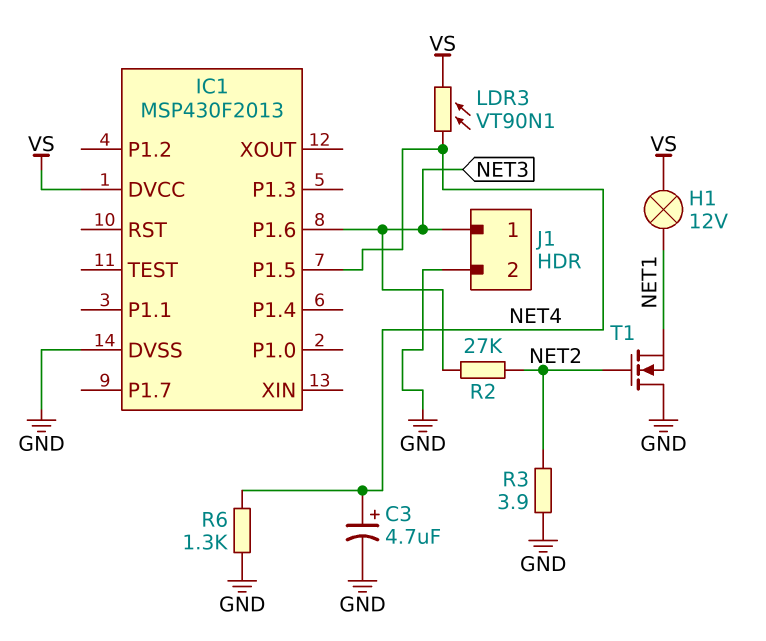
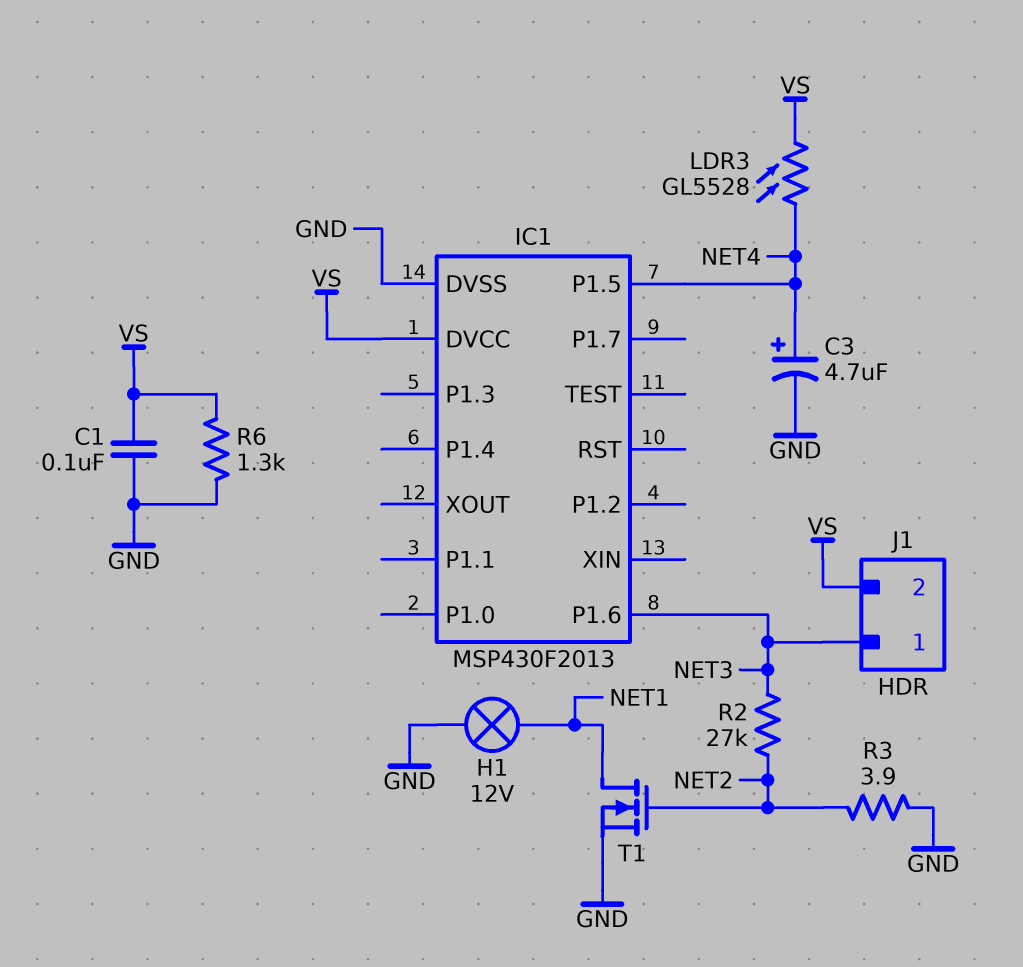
C1: none -> 100nF (GND, VS)
H1: lamp 12V (NET1, VS) -> lamp 12V (GND, NET1)
J1 pin 2: GND -> VS
LDR3: VT90N1 (NET4, VS) -> GL5528 (NET4, VS)
R6: 1.3k (GND, NET4) -> 1.3k (GND, VS)
T1: NMOS (G NET2, D GND, S NET1) -> NMOS (G NET2, D NET1, S GND)

